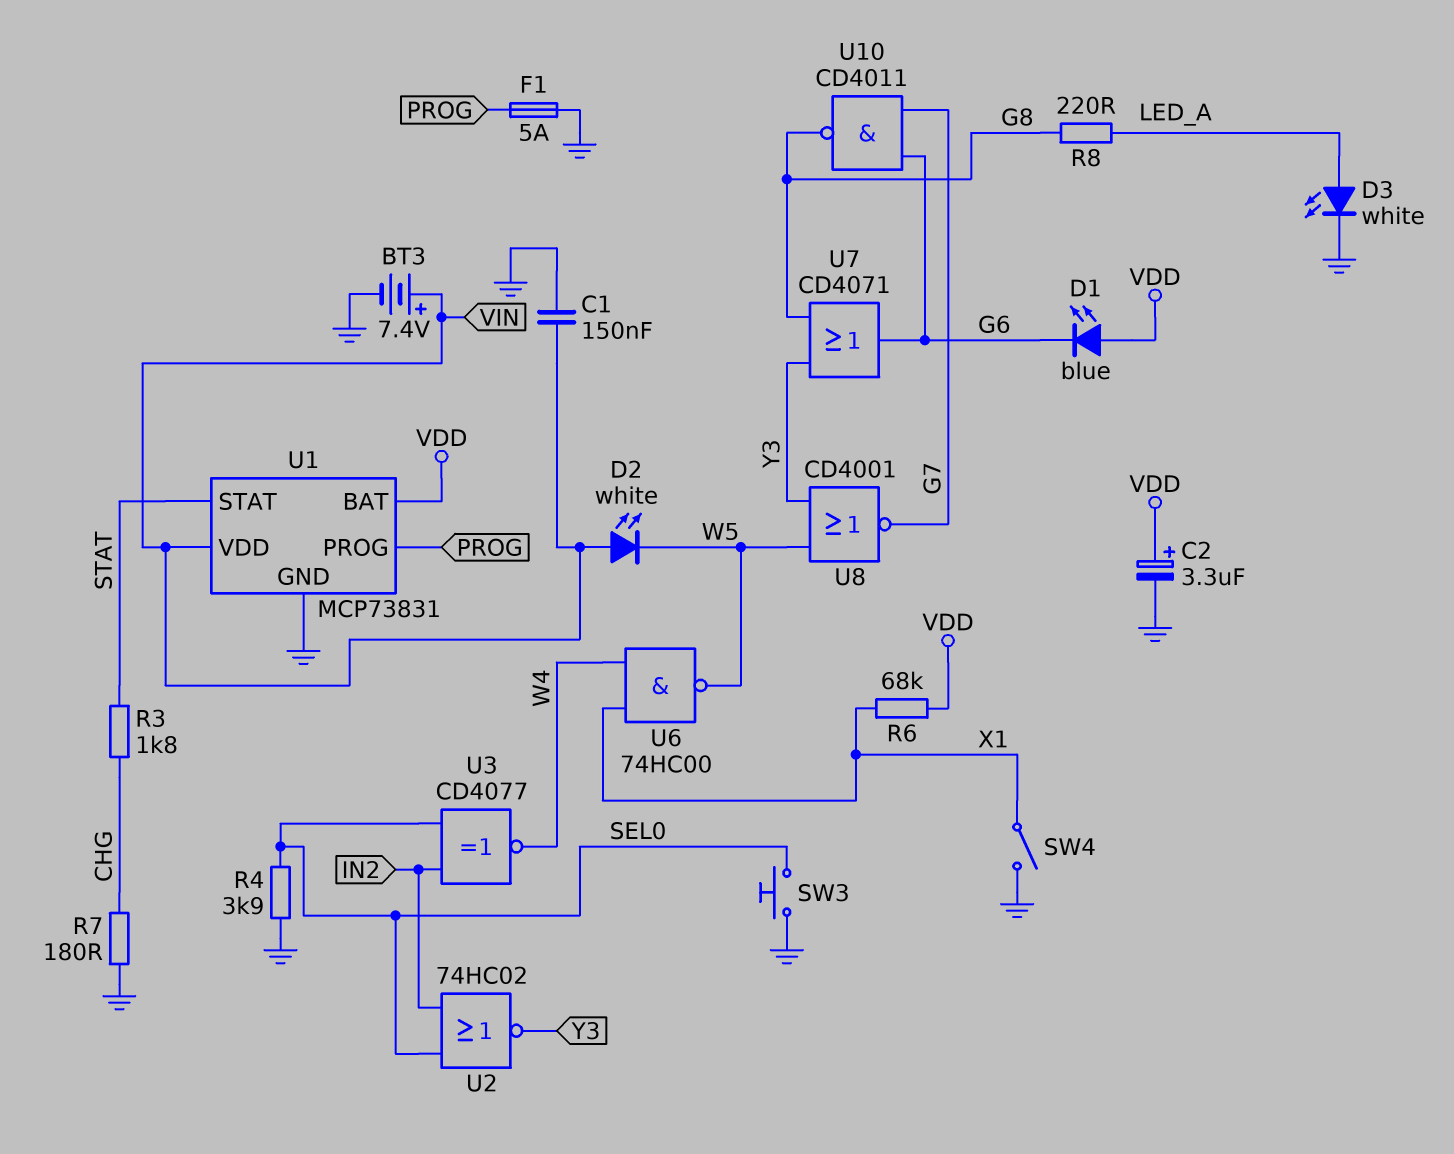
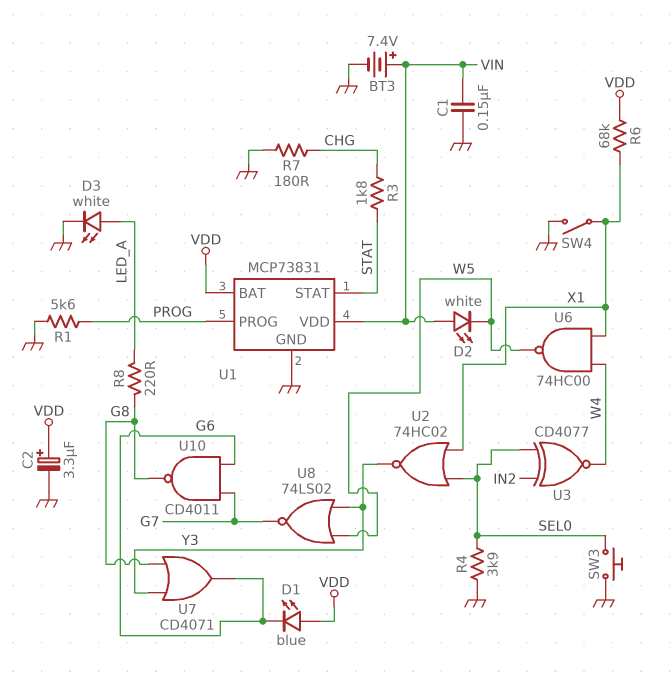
F1: 5A (GND, PROG) -> none
R1: none -> 5.6k (GND, PROG)
U2: NOR 74HC02 (in IN2, in SEL0, out Y3) -> NOR 74HC02 (in SEL0, in X1, out Y3)
U8: NOR CD4001 (in W5, in Y3, out G7) -> NOR 74LS02 (in W5, in Y3, out G7)

